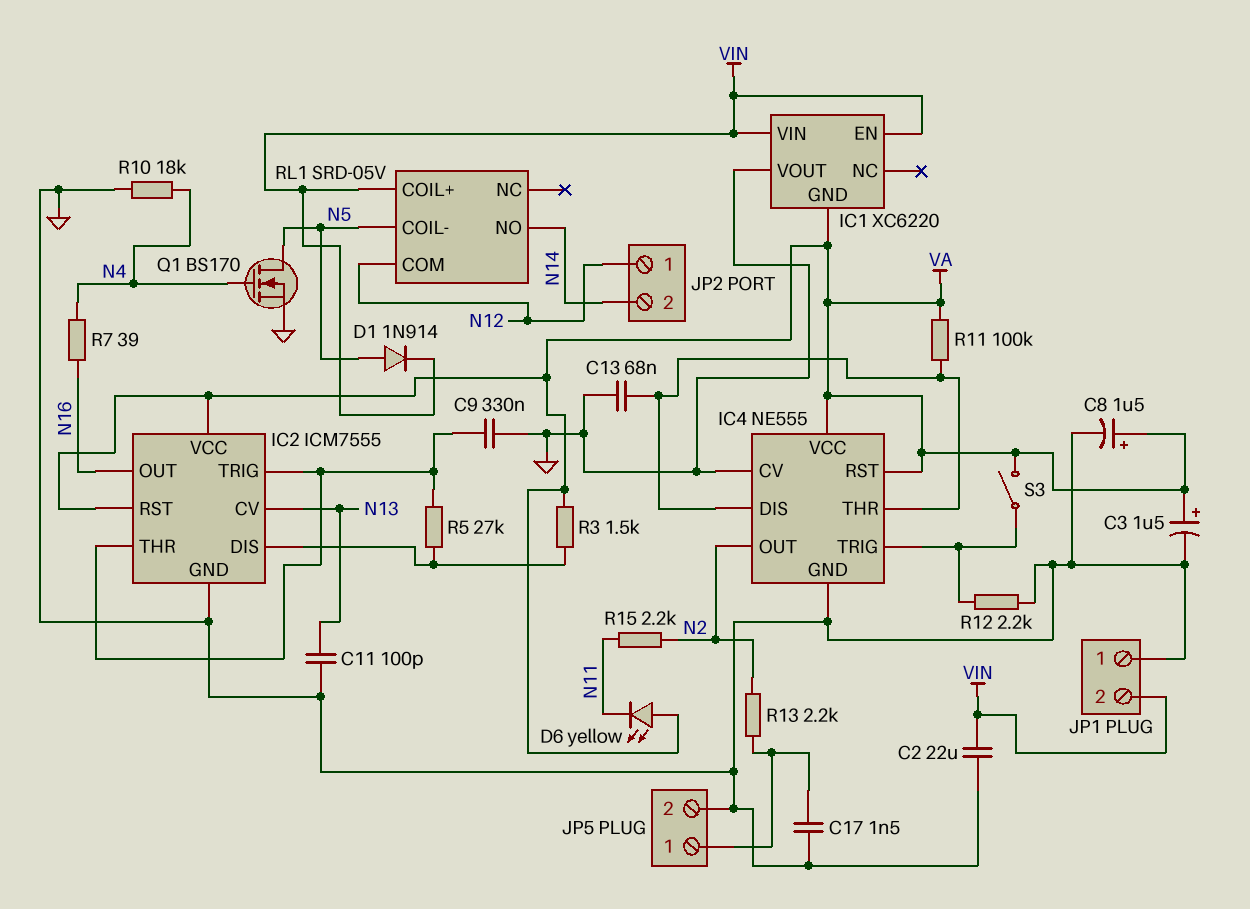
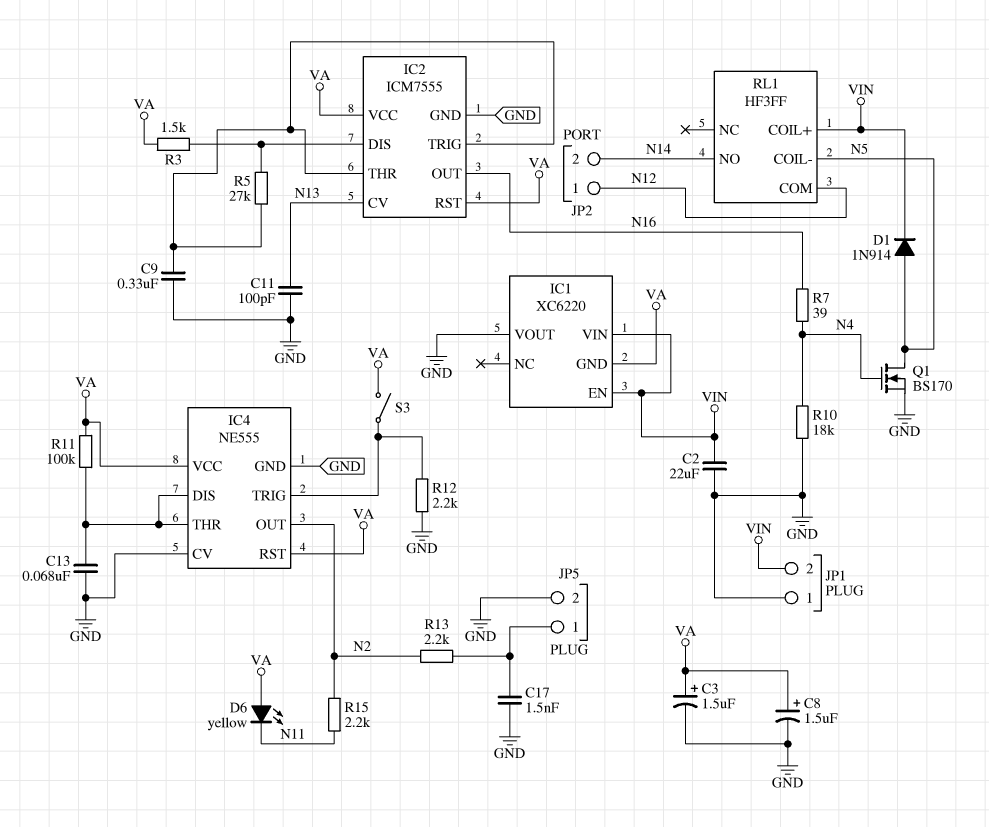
RL1: SRD-05V -> HF3FF

